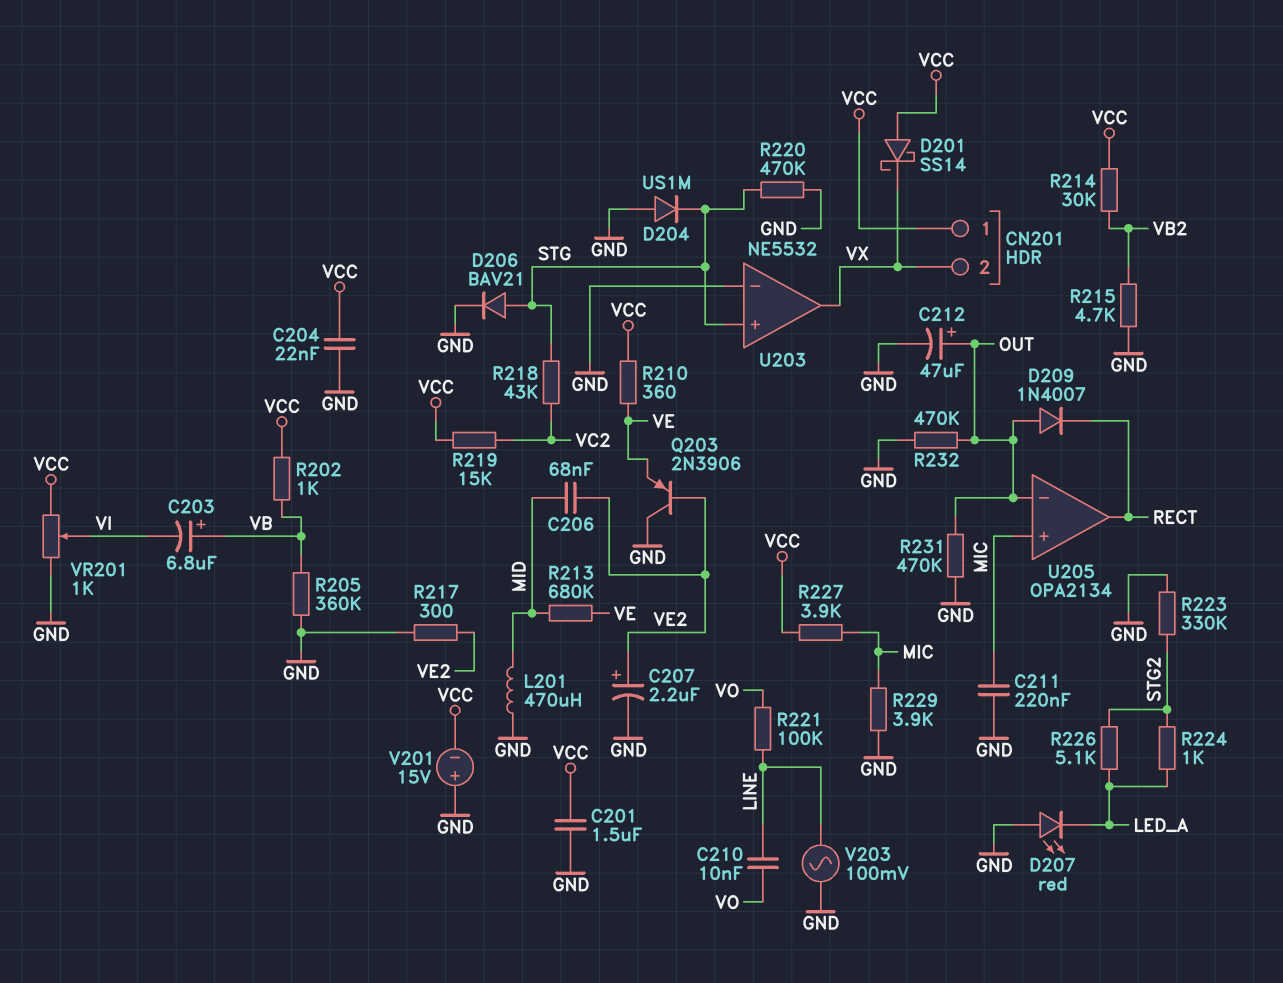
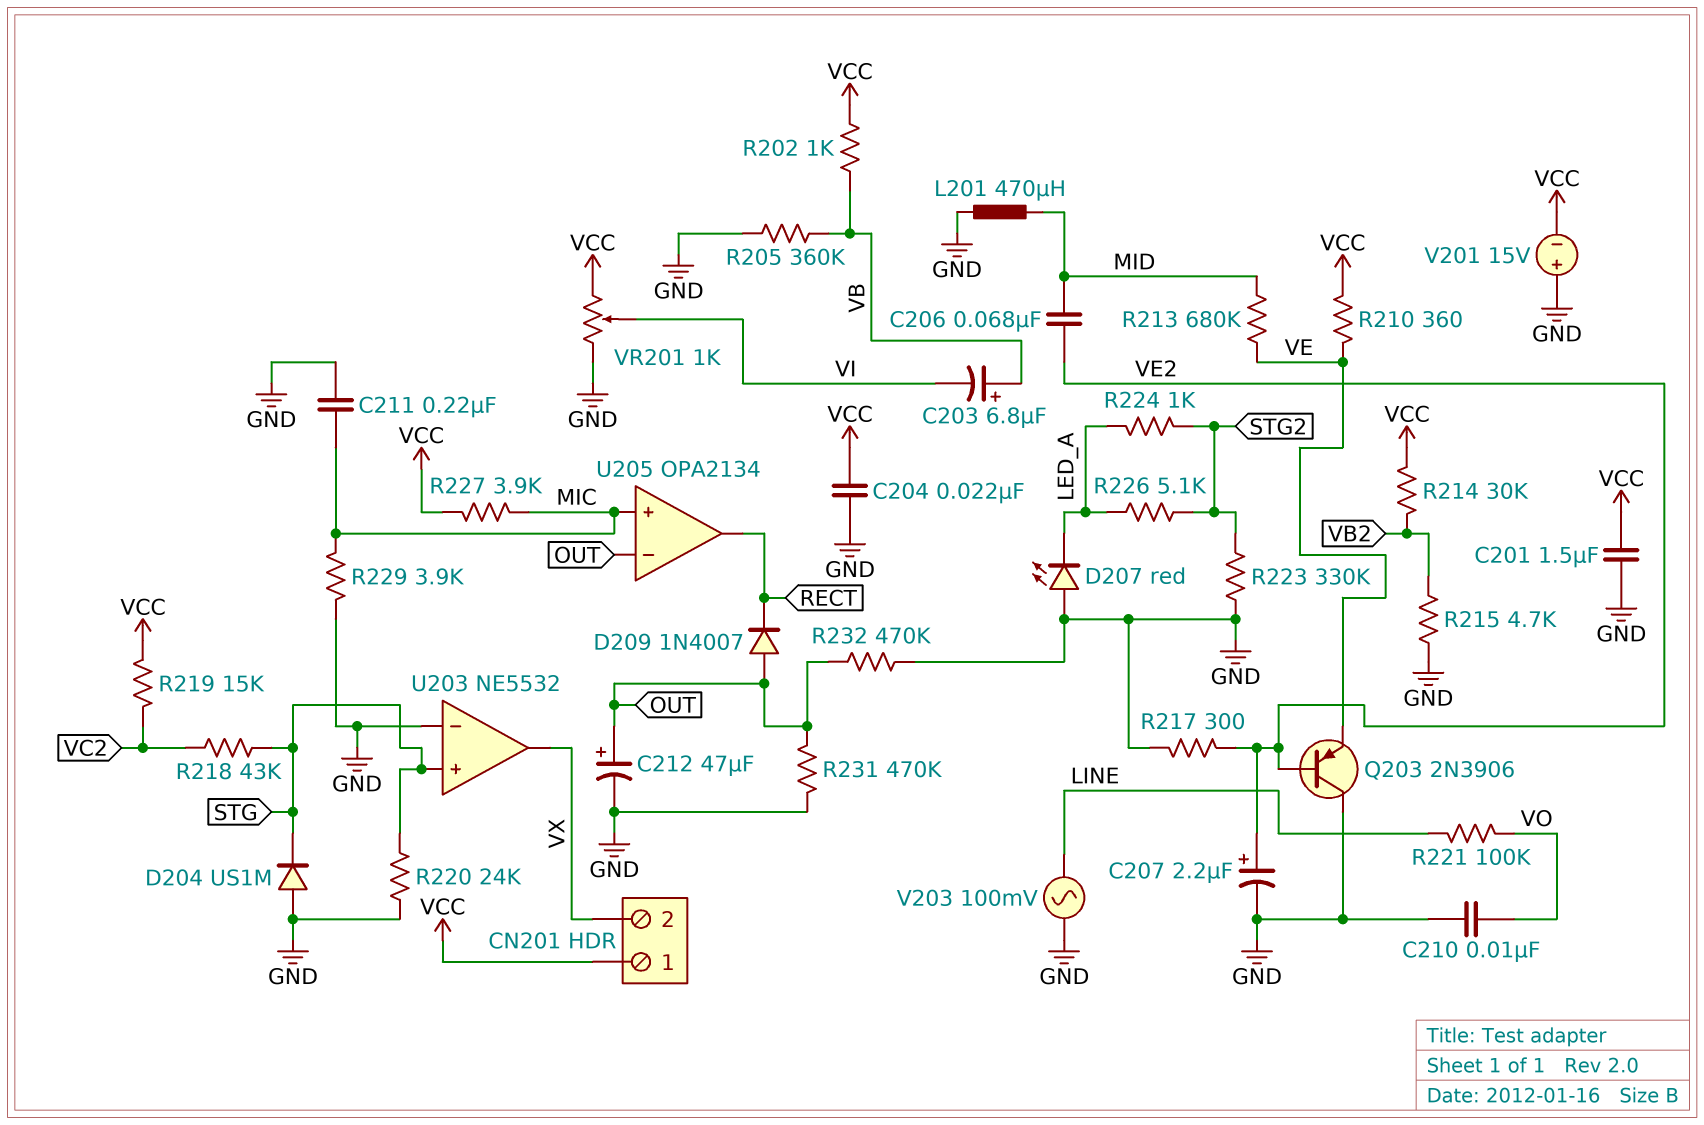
C210: 10nF (LINE, VO) -> 10nF (GND, VO)
D201: schottky SS14 (A VCC, K VX) -> none
D206: diode BAV21 (A STG, K GND) -> none
R220: 470k (GND, STG) -> 24k (GND, STG)

